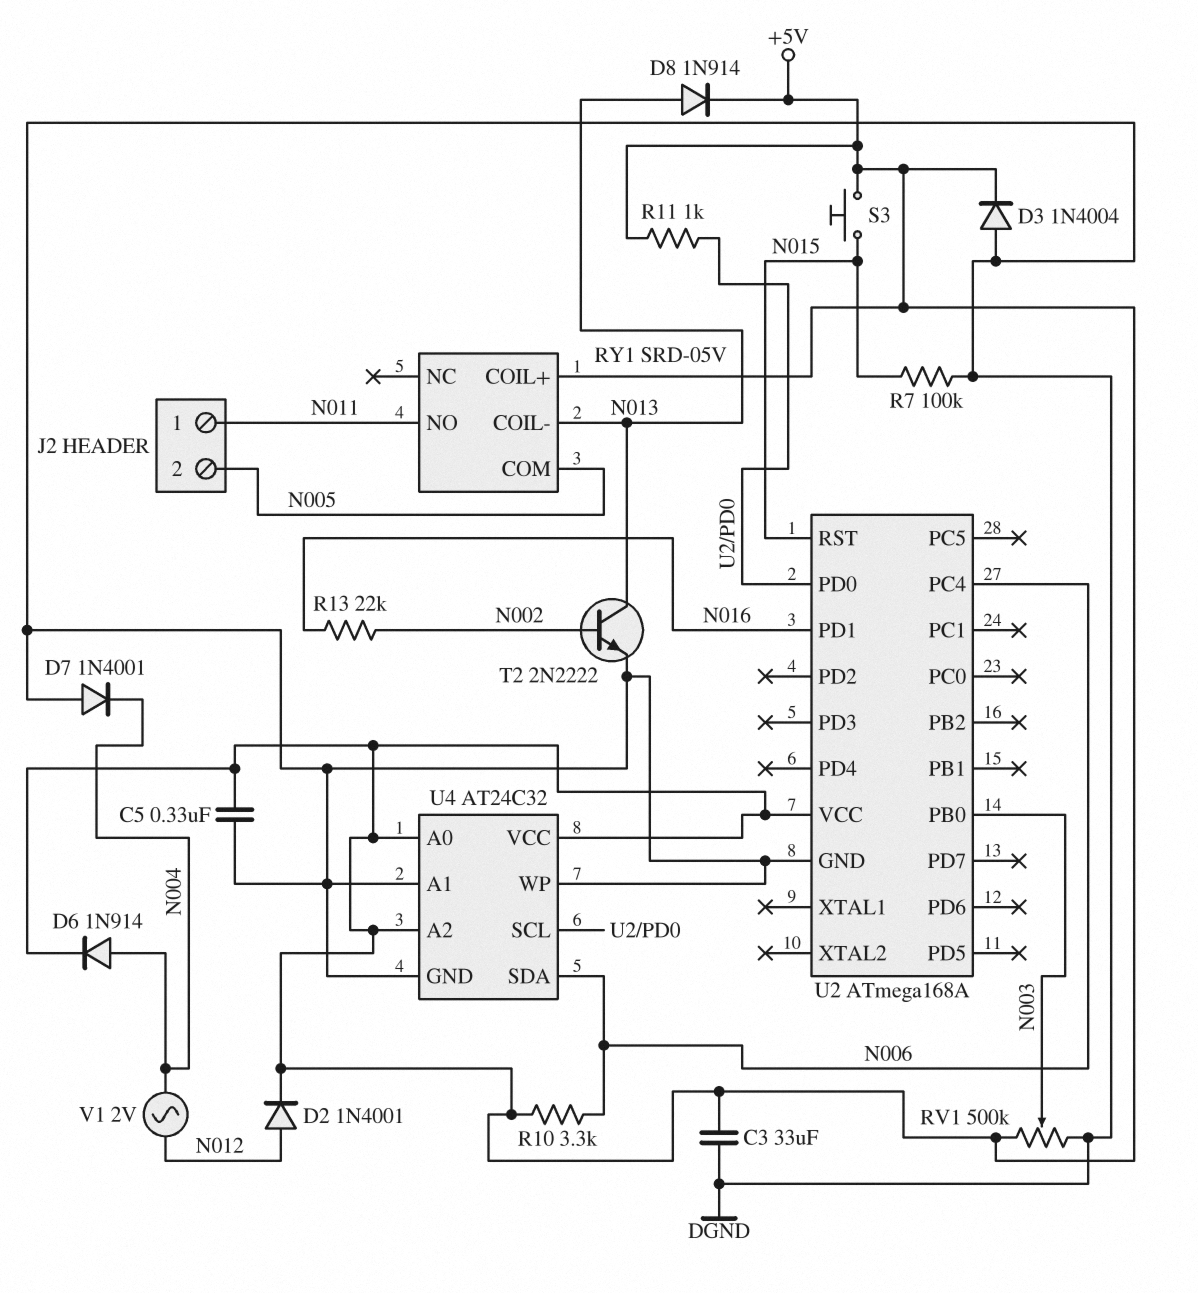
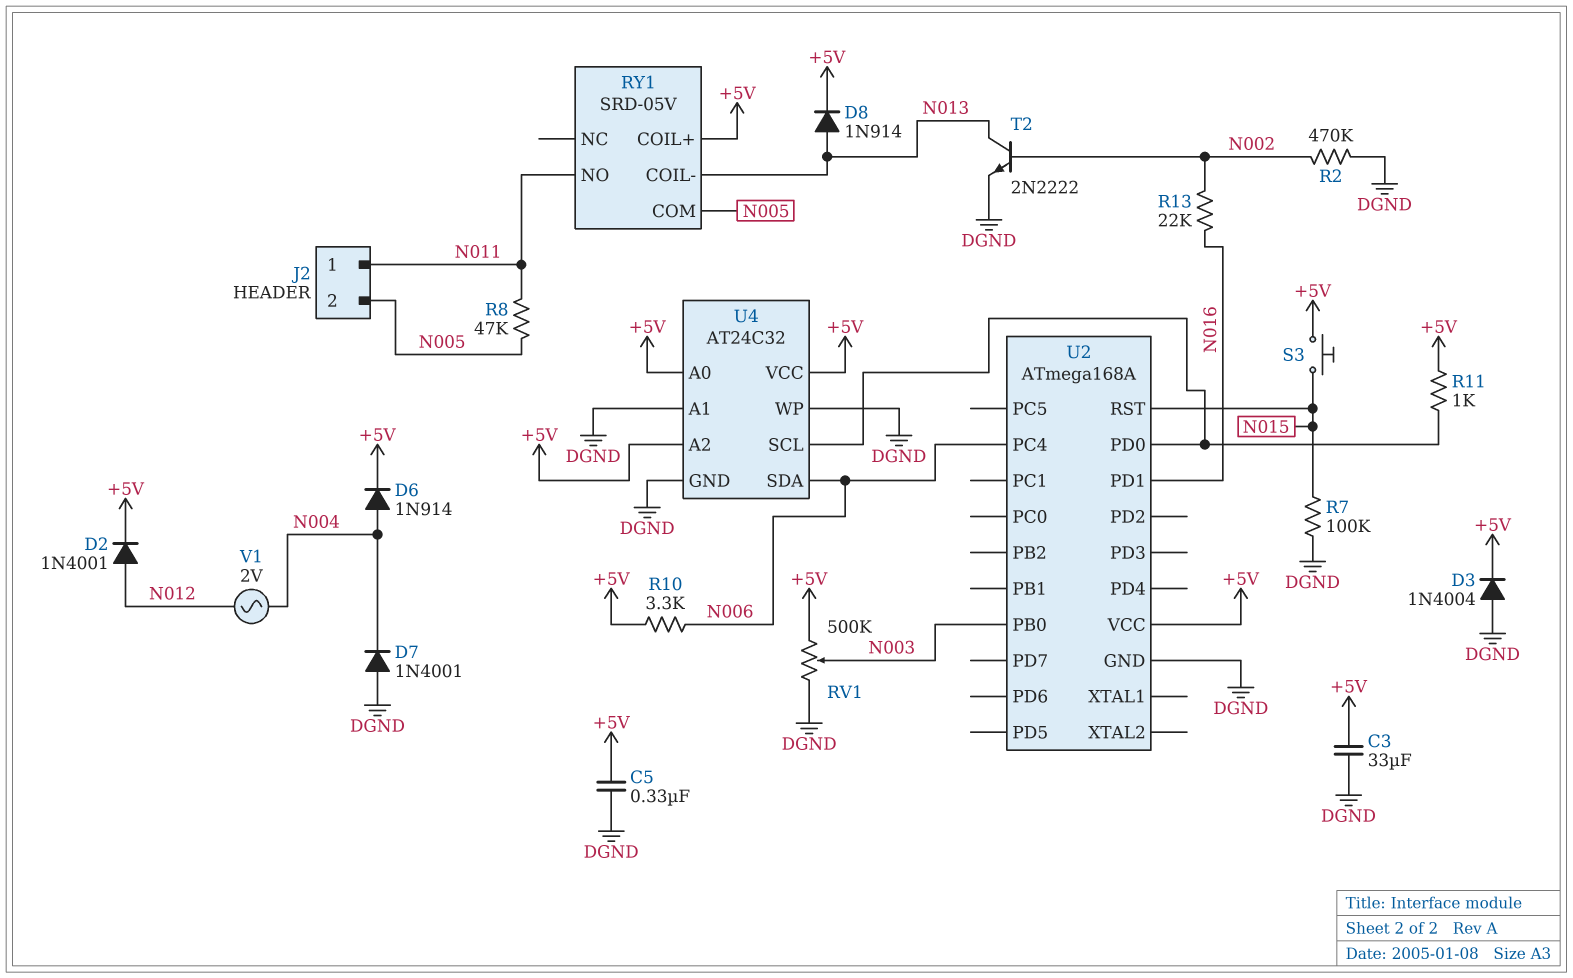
R2: none -> 470k (DGND, N002)
R8: none -> 47k (N005, N011)

